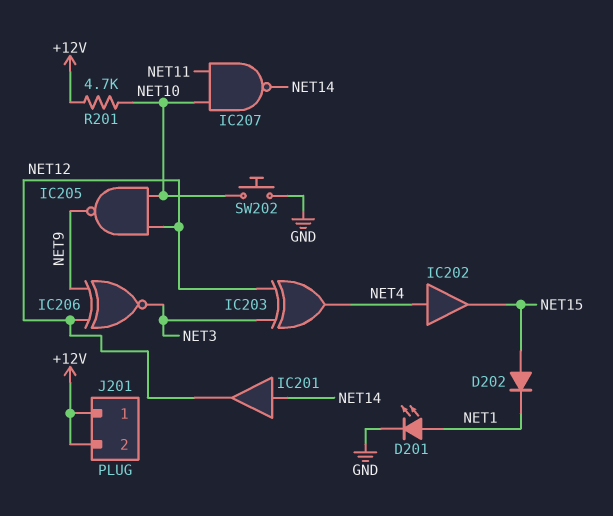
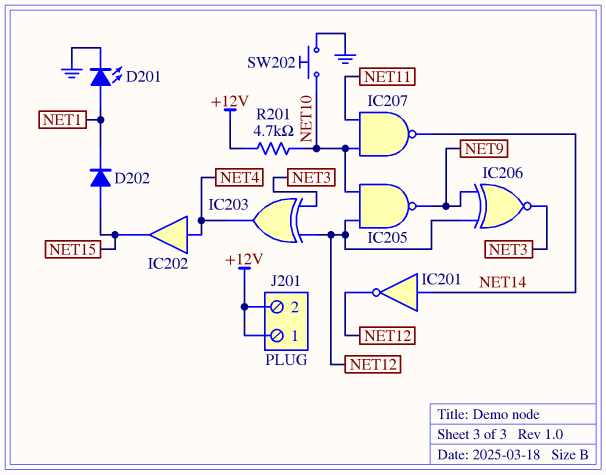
IC201: buffer (in NET14, out NET12) -> NOT (in NET14, out NET12)

